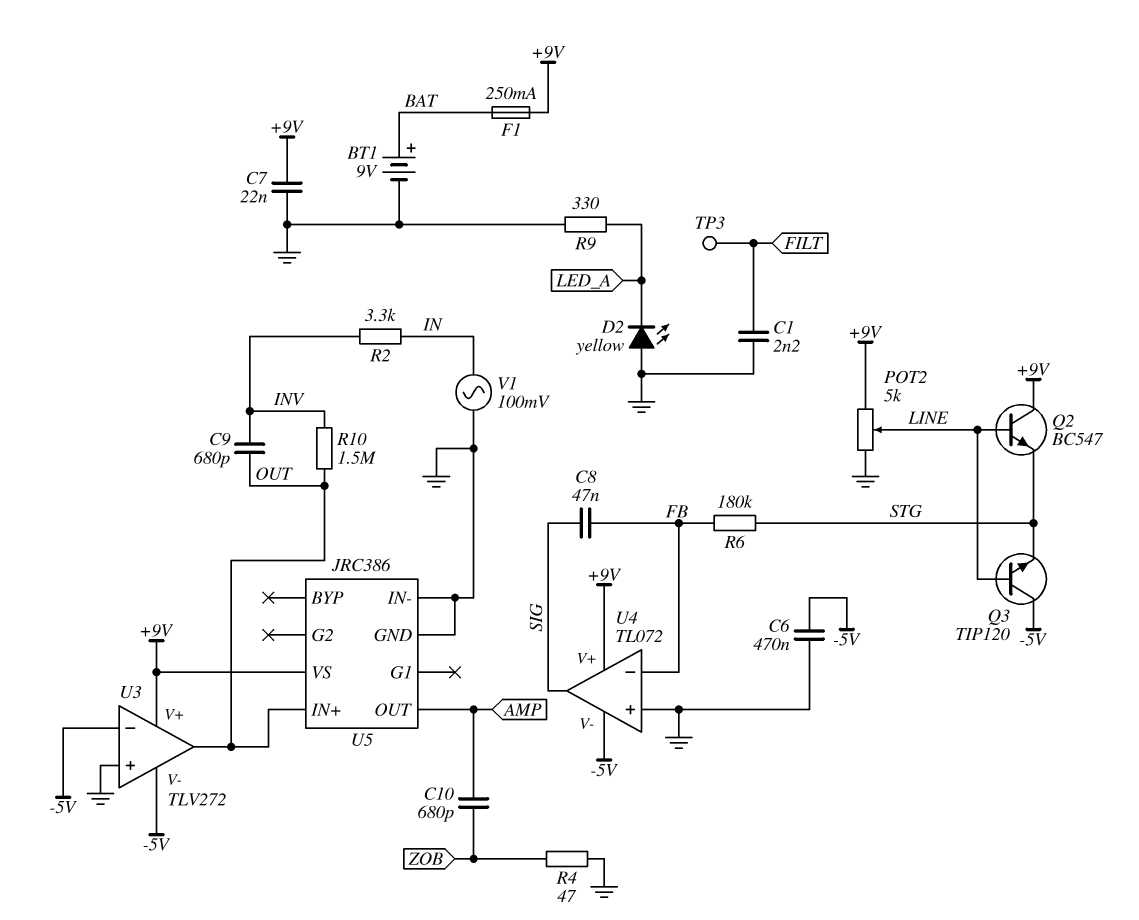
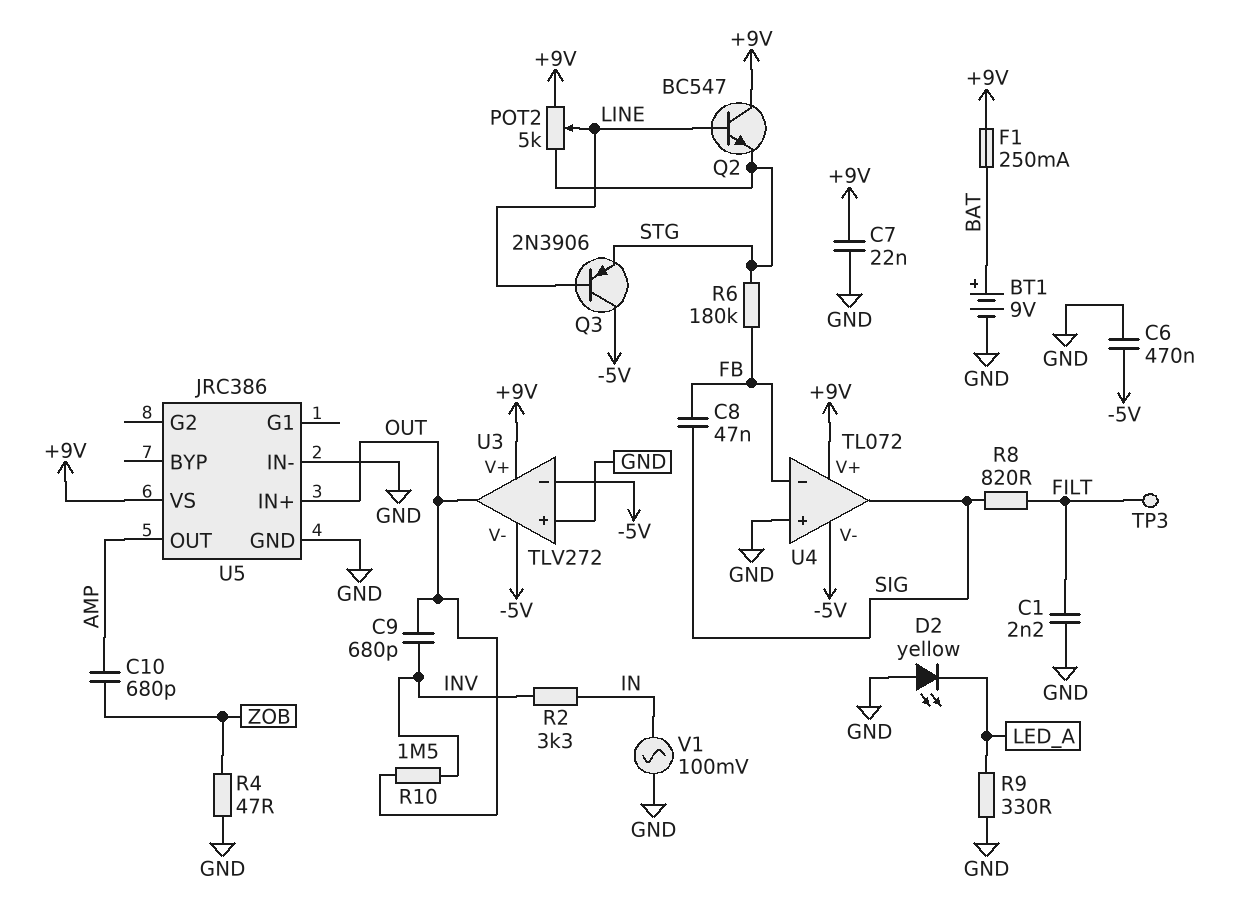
POT2: 5k (+9V, GND, wiper LINE) -> 5k (+9V, STG, wiper LINE)
Q3: NPN TIP120 (B LINE, C -5V, E STG) -> PNP 2N3906 (B LINE, C -5V, E STG)
R8: none -> 820 (FILT, SIG)

